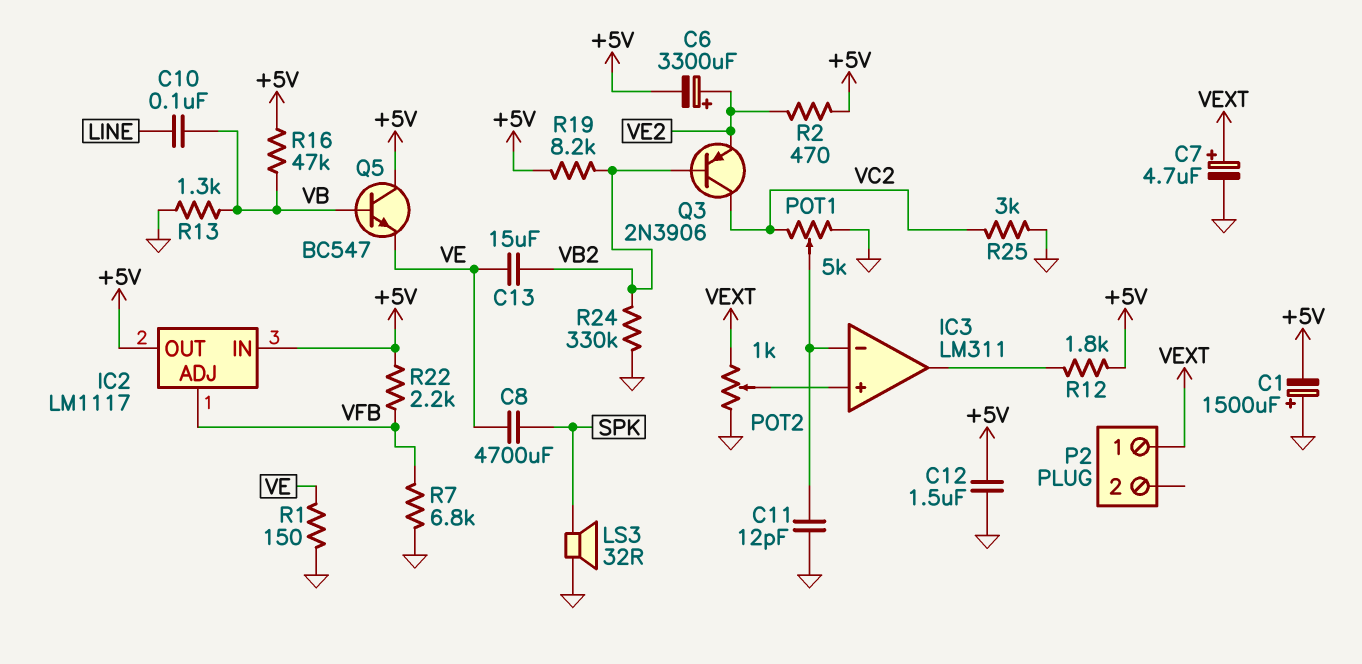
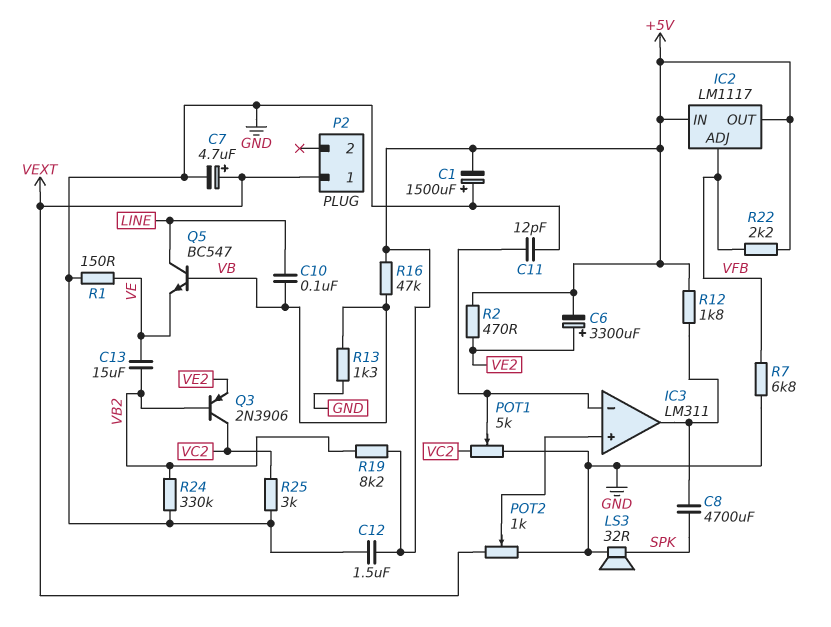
C8: 4700uF (SPK, VE) -> 4700uF (IC3/out, SPK)
Q5: NPN BC547 (B VB, C +5V, E VE) -> NPN BC547 (B VB, C LINE, E VE)

